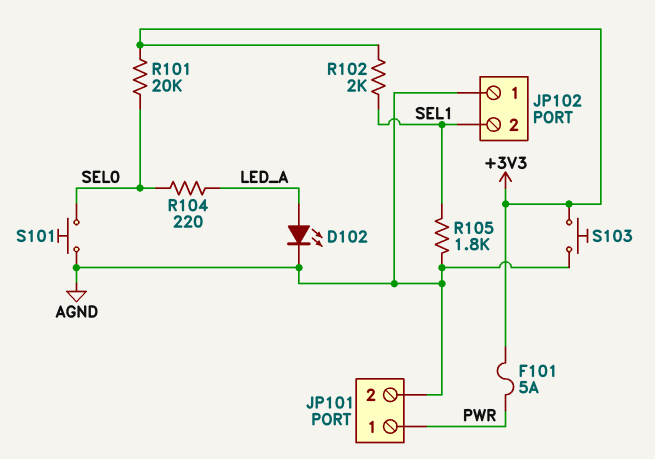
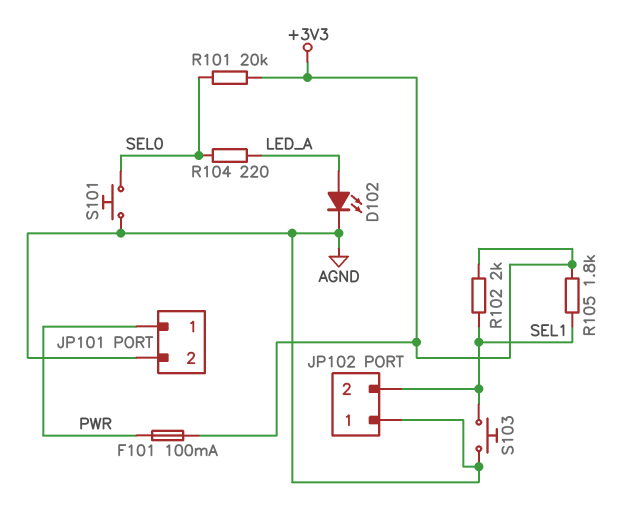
F101: 5A (+3V3, PWR) -> 100mA (+3V3, PWR)
R105: 1.8k (AGND, SEL1) -> 1.8k (+3V3, SEL1)
S103: button (+3V3, AGND) -> button (AGND, SEL1)

